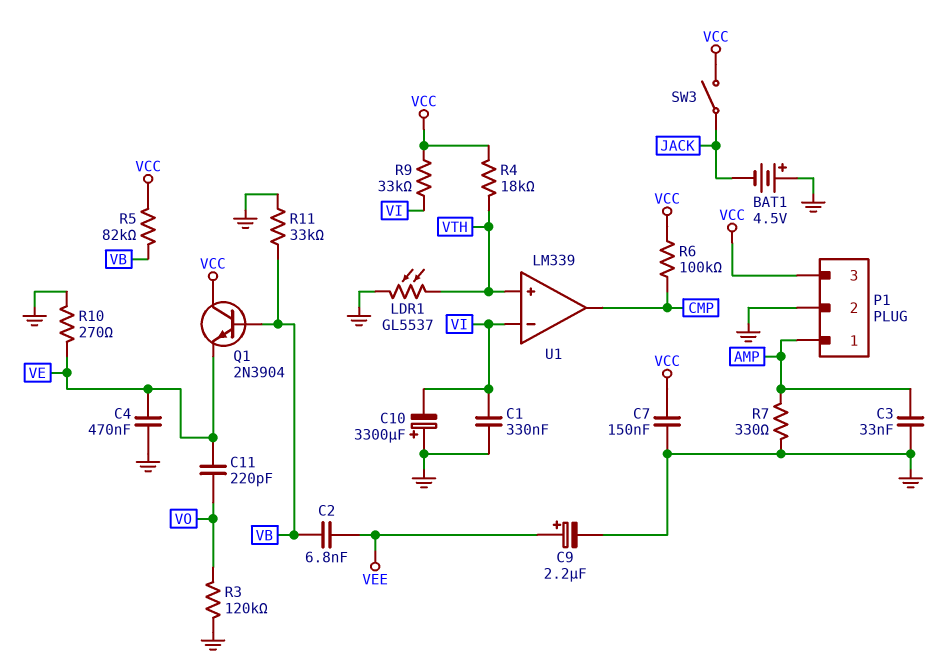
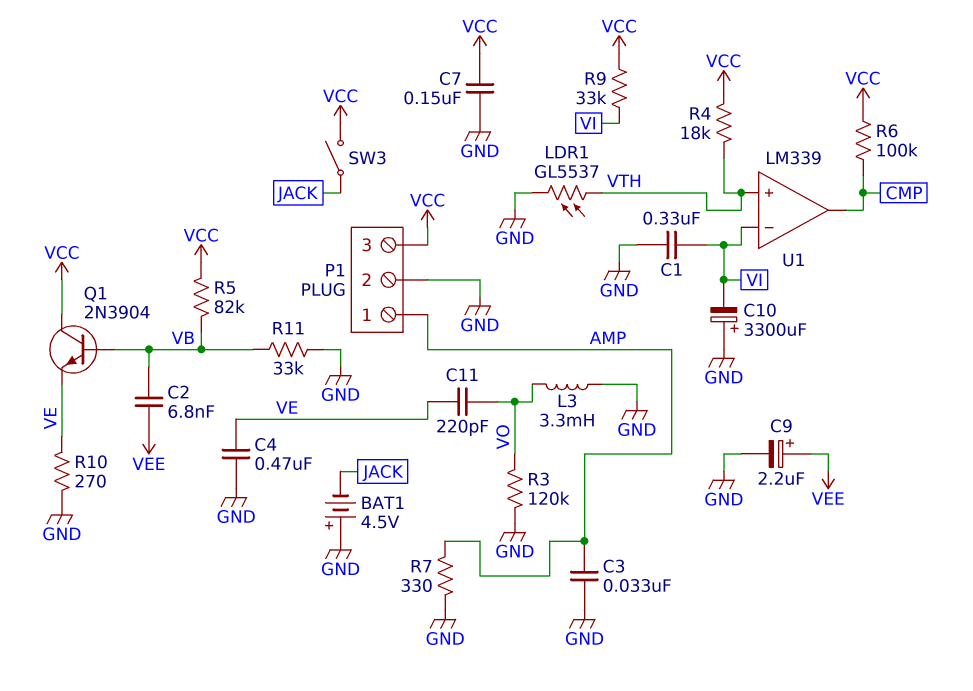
L3: none -> 3.3mH (GND, VO)

